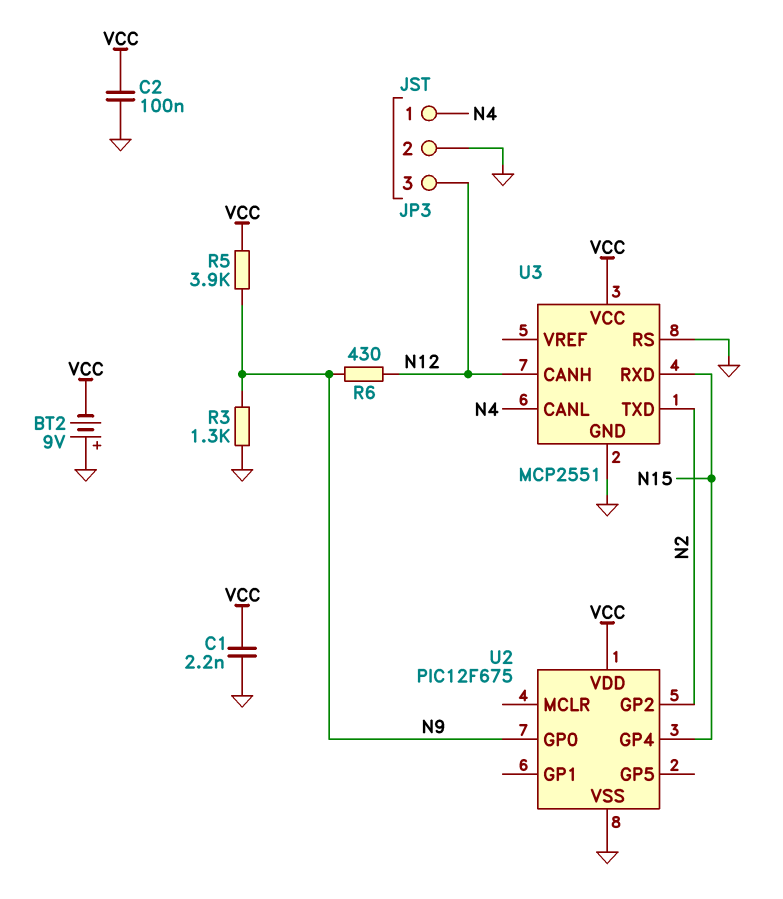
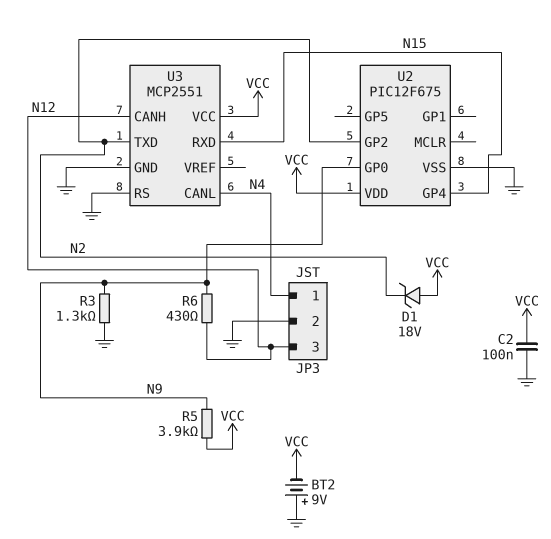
C1: 2.2nF (GND, VCC) -> none
D1: none -> zener 18V (A VCC, K N2)

